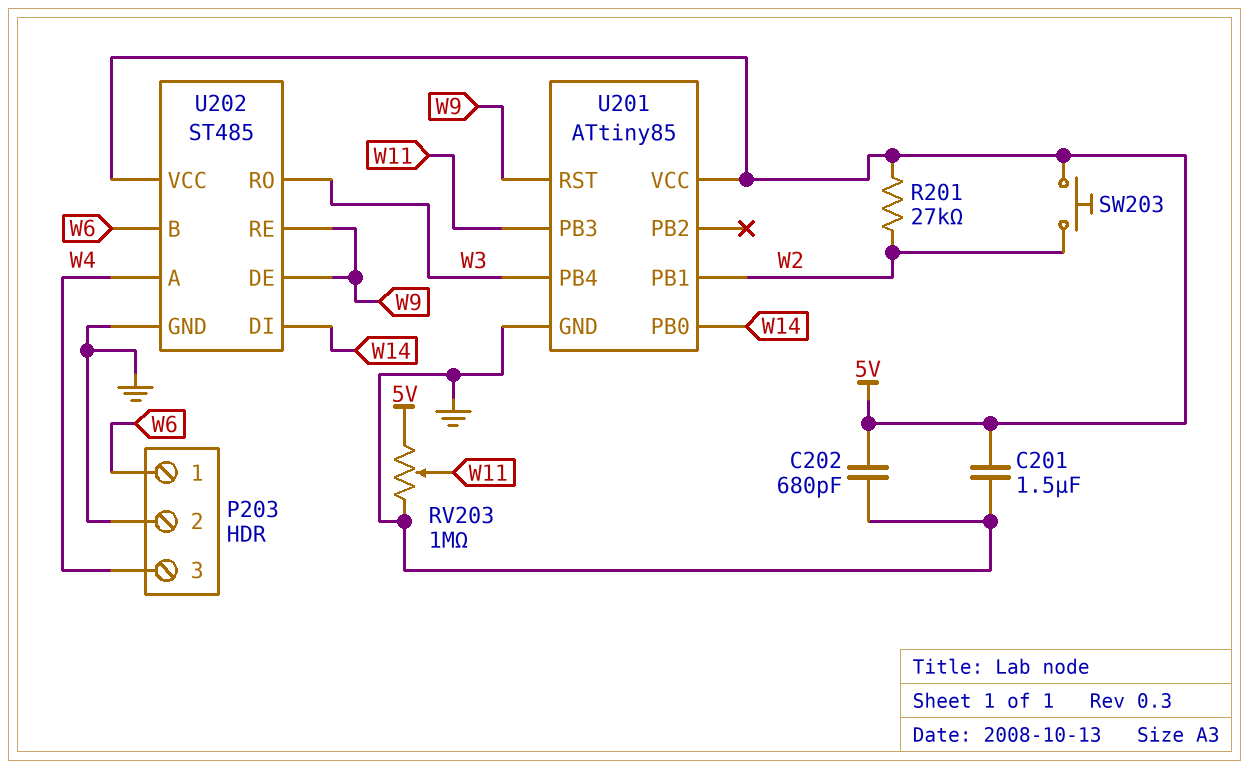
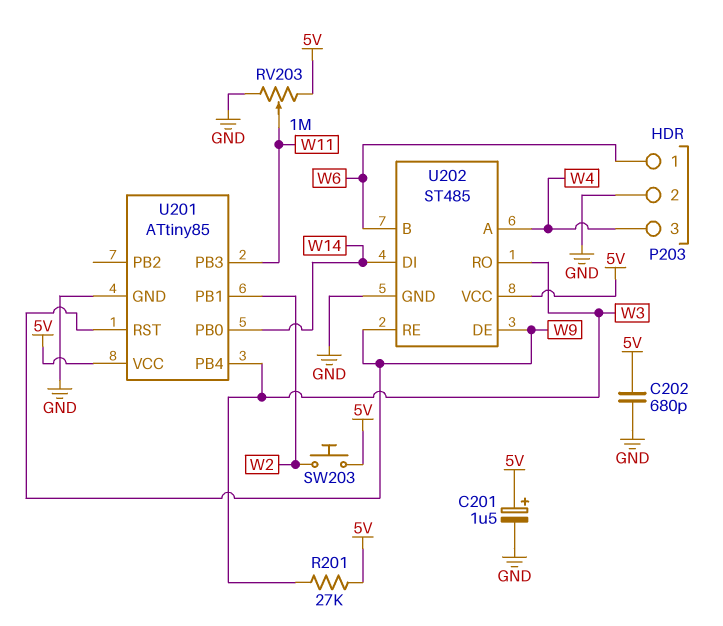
C201: 1.5uF (5V, GND) -> 1.5uF (plus 5V, minus GND)
R201: 27k (5V, W2) -> 27k (5V, W3)

